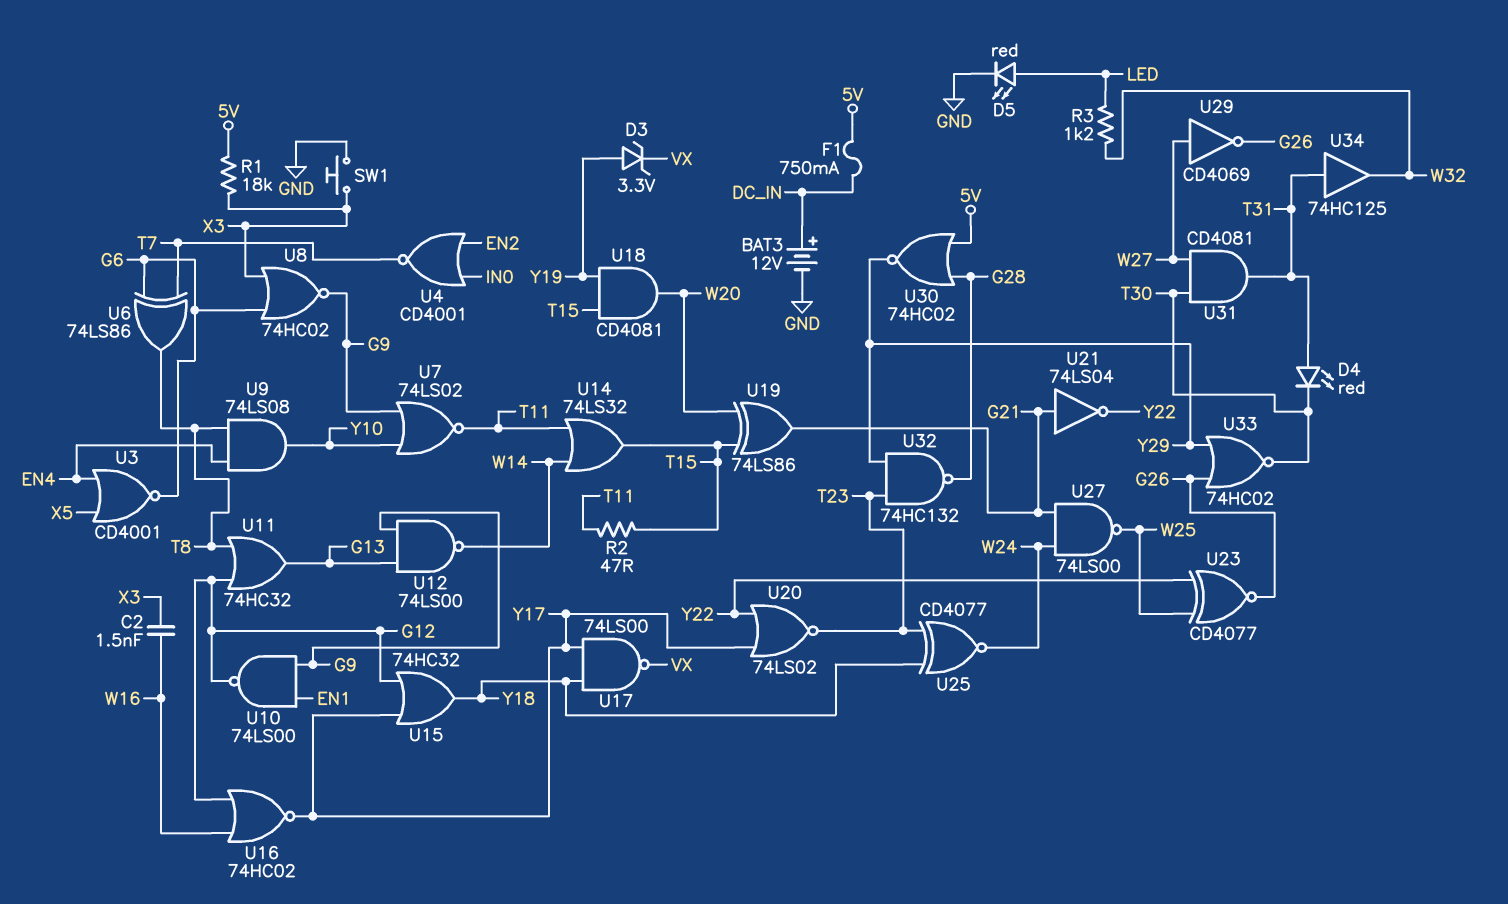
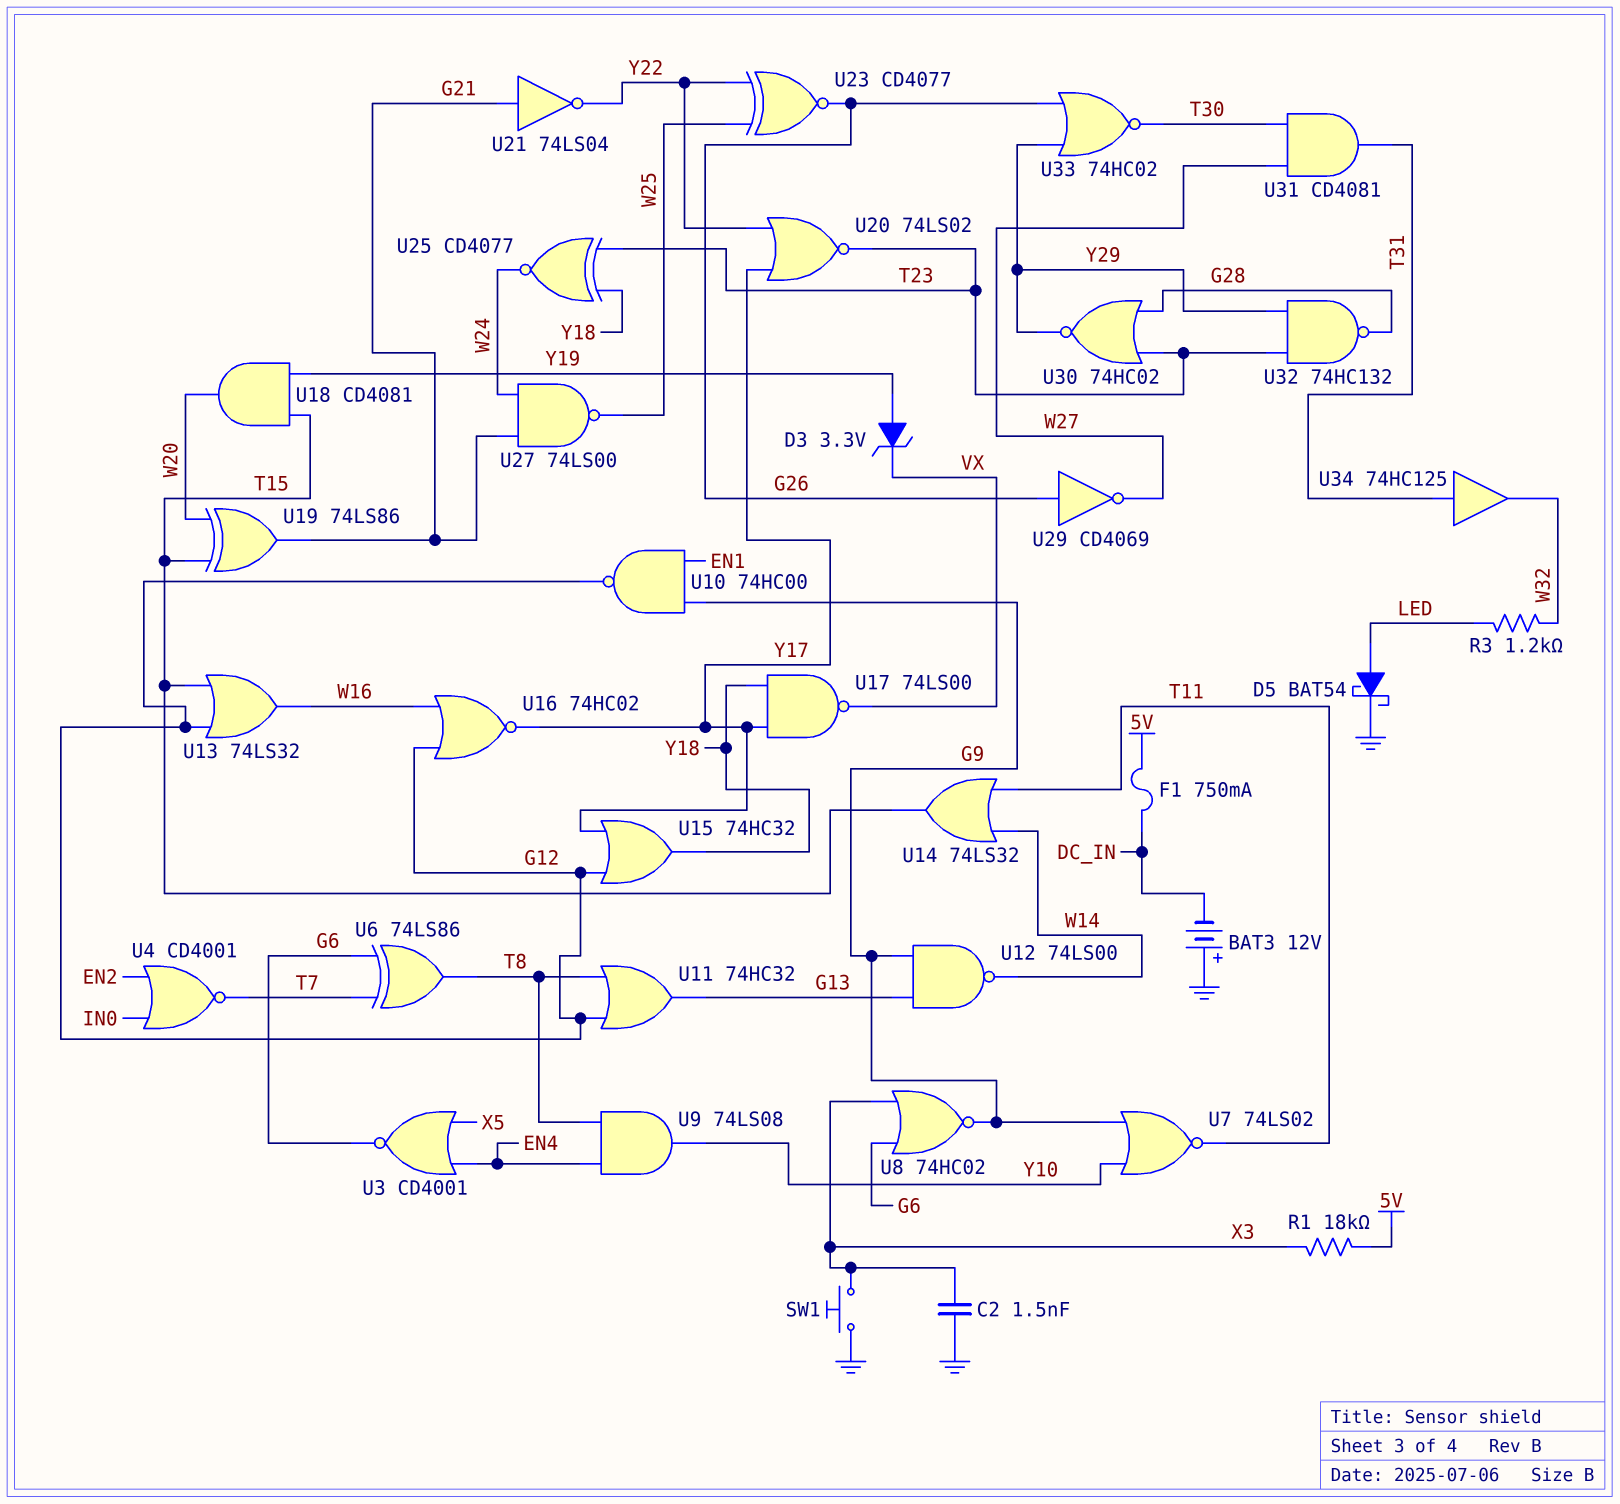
BAT3: 12V (plus DC_IN, minus GND) -> 12V (plus GND, minus DC_IN)
C2: 1.5nF (W16, X3) -> 1.5nF (GND, X3)
D4: LED red (A T31, K T30) -> none
D5: LED red (A LED, K GND) -> schottky BAT54 (A LED, K GND)
R2: 47 (T11, T15) -> none
U10: NAND 74LS00 (in EN1, in G9, out G12) -> NAND 74HC00 (in EN1, in G9, out G12)
U13: none -> OR 74LS32 (in G12, in T15, out W16)
U29: NOT CD4069 (in W27, out G26) -> NOT CD4069 (in G26, out W27)
U30: NOR 74HC02 (in 5V, in G28, out Y29) -> NOR 74HC02 (in G28, in T23, out Y29)

